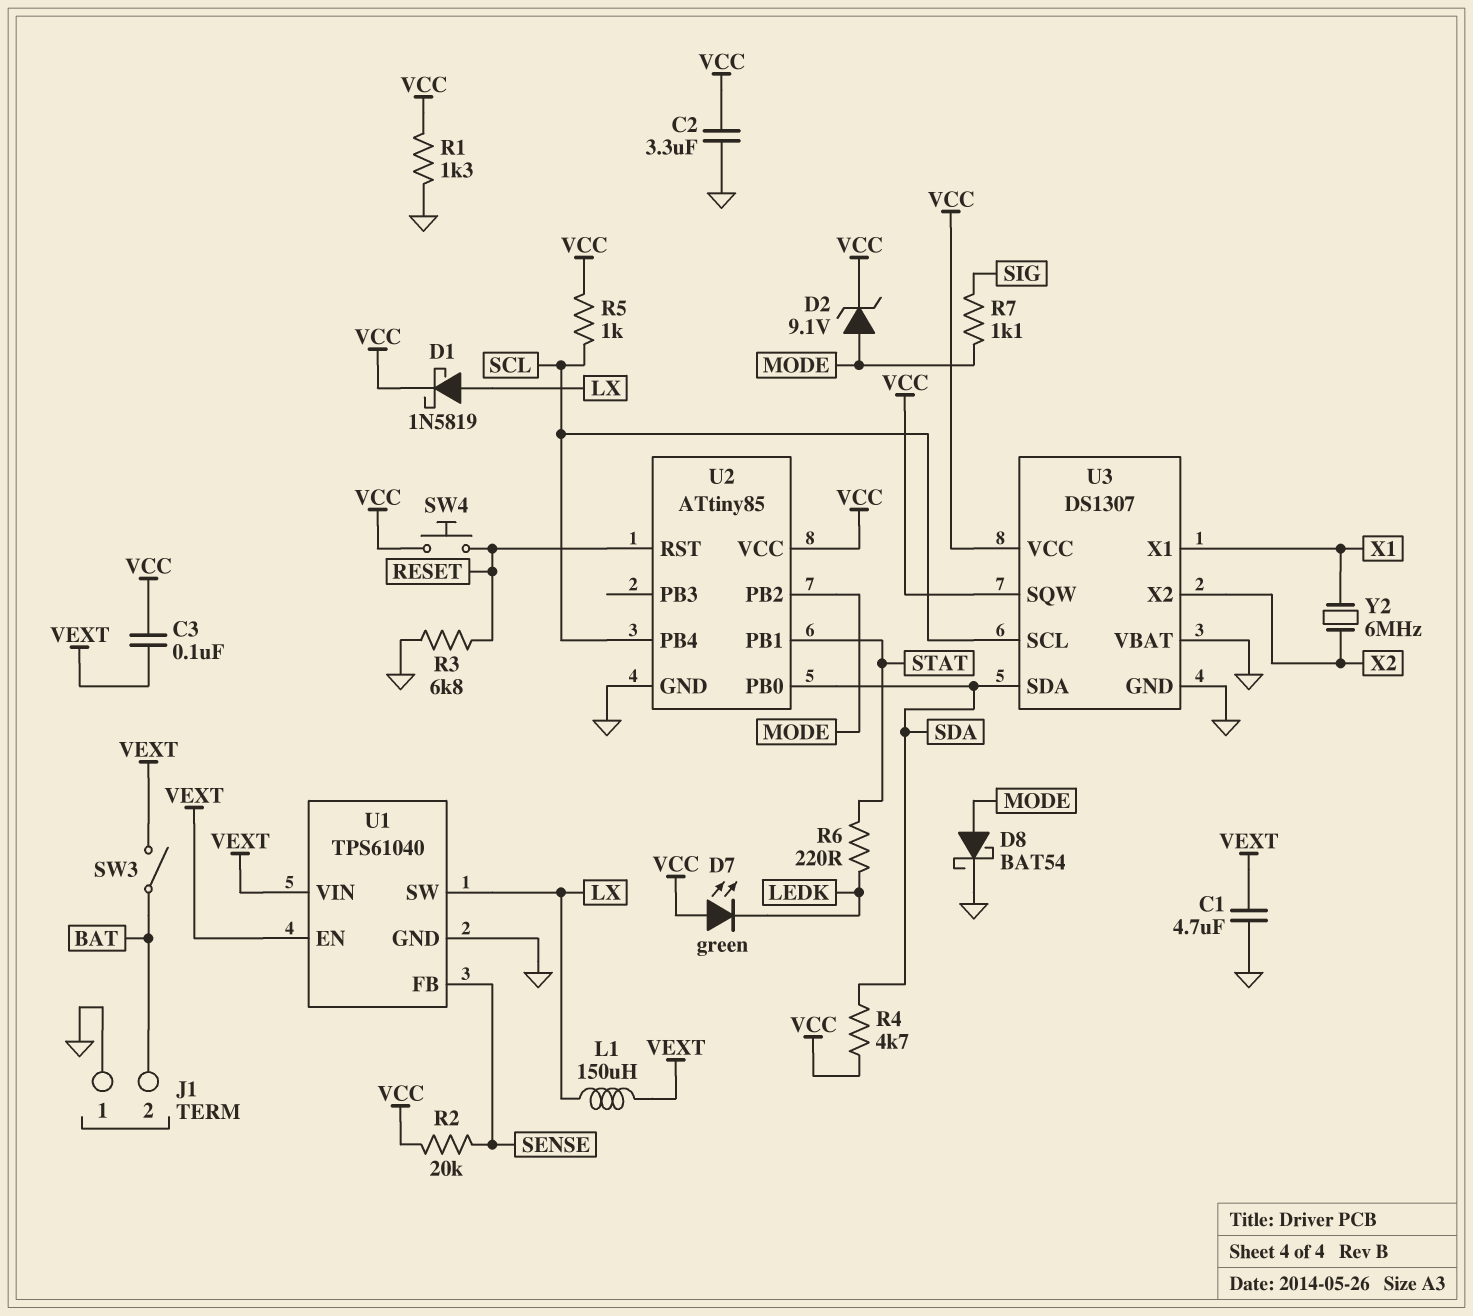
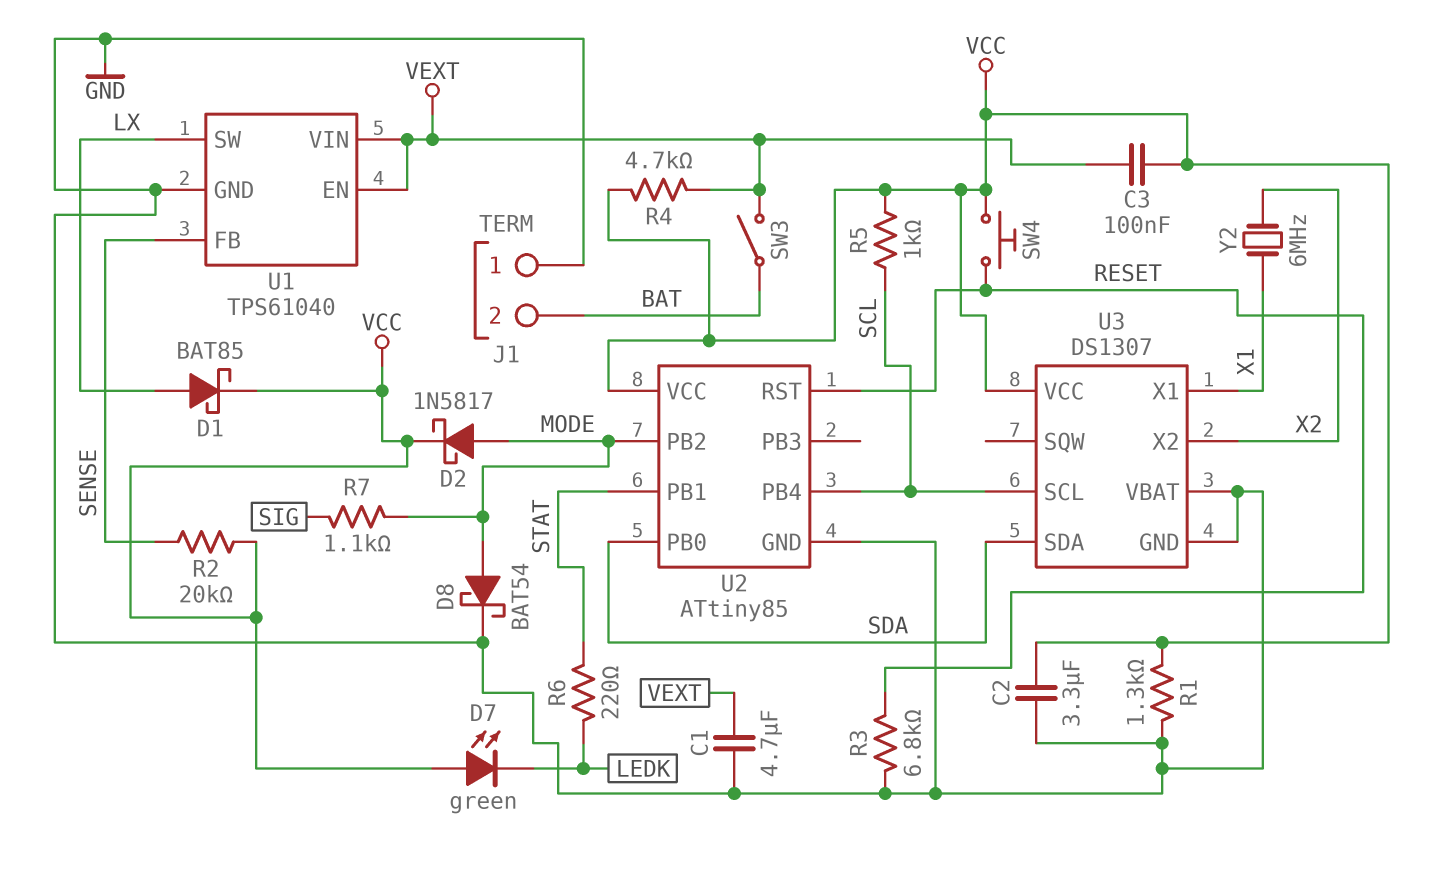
D1: schottky 1N5819 (A LX, K VCC) -> schottky BAT85 (A LX, K VCC)
D2: zener 9.1V (A MODE, K VCC) -> schottky 1N5817 (A MODE, K VCC)
L1: 150uH (LX, VEXT) -> none
R4: 4.7k (SDA, VCC) -> 4.7k (VCC, VEXT)
U3 pin SQW: VCC -> none

